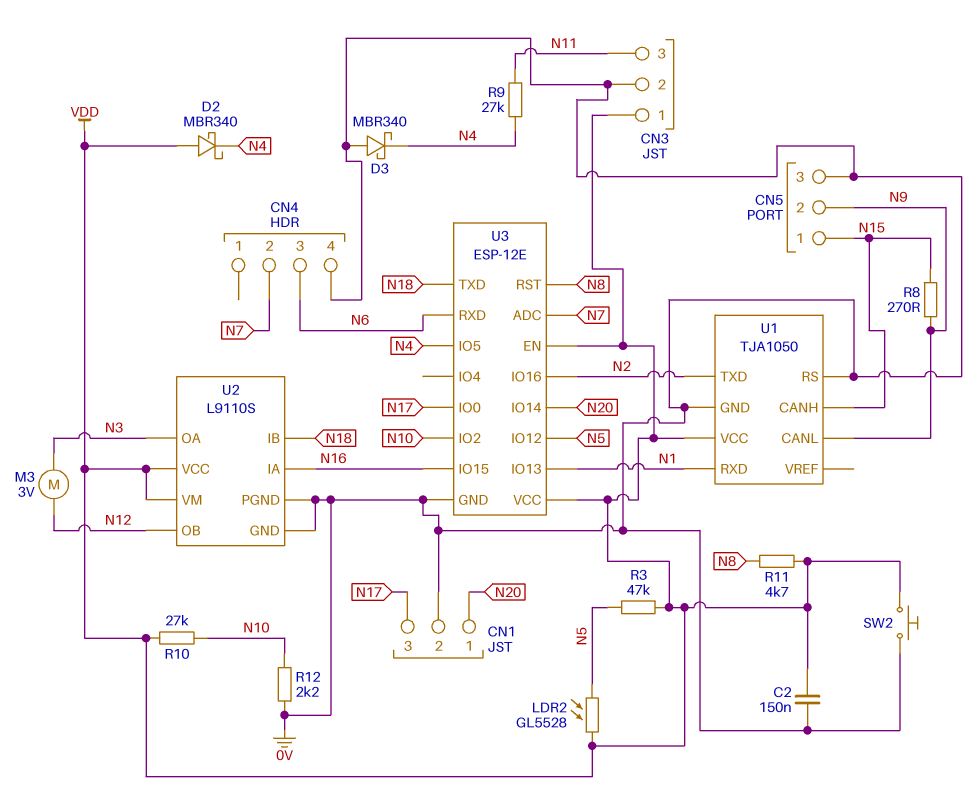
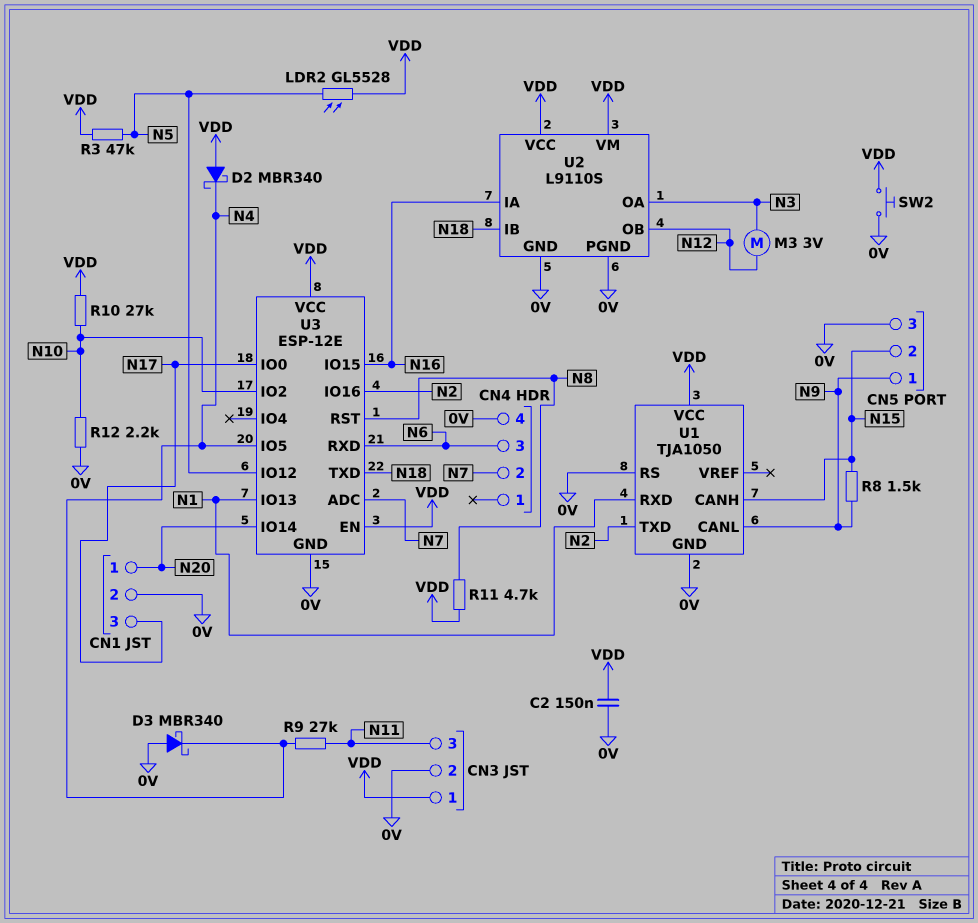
CN5 pin 1: N15 -> N9
CN5 pin 2: N9 -> N15
R8: 270 (N9, N15) -> 1.5k (N9, N15)

